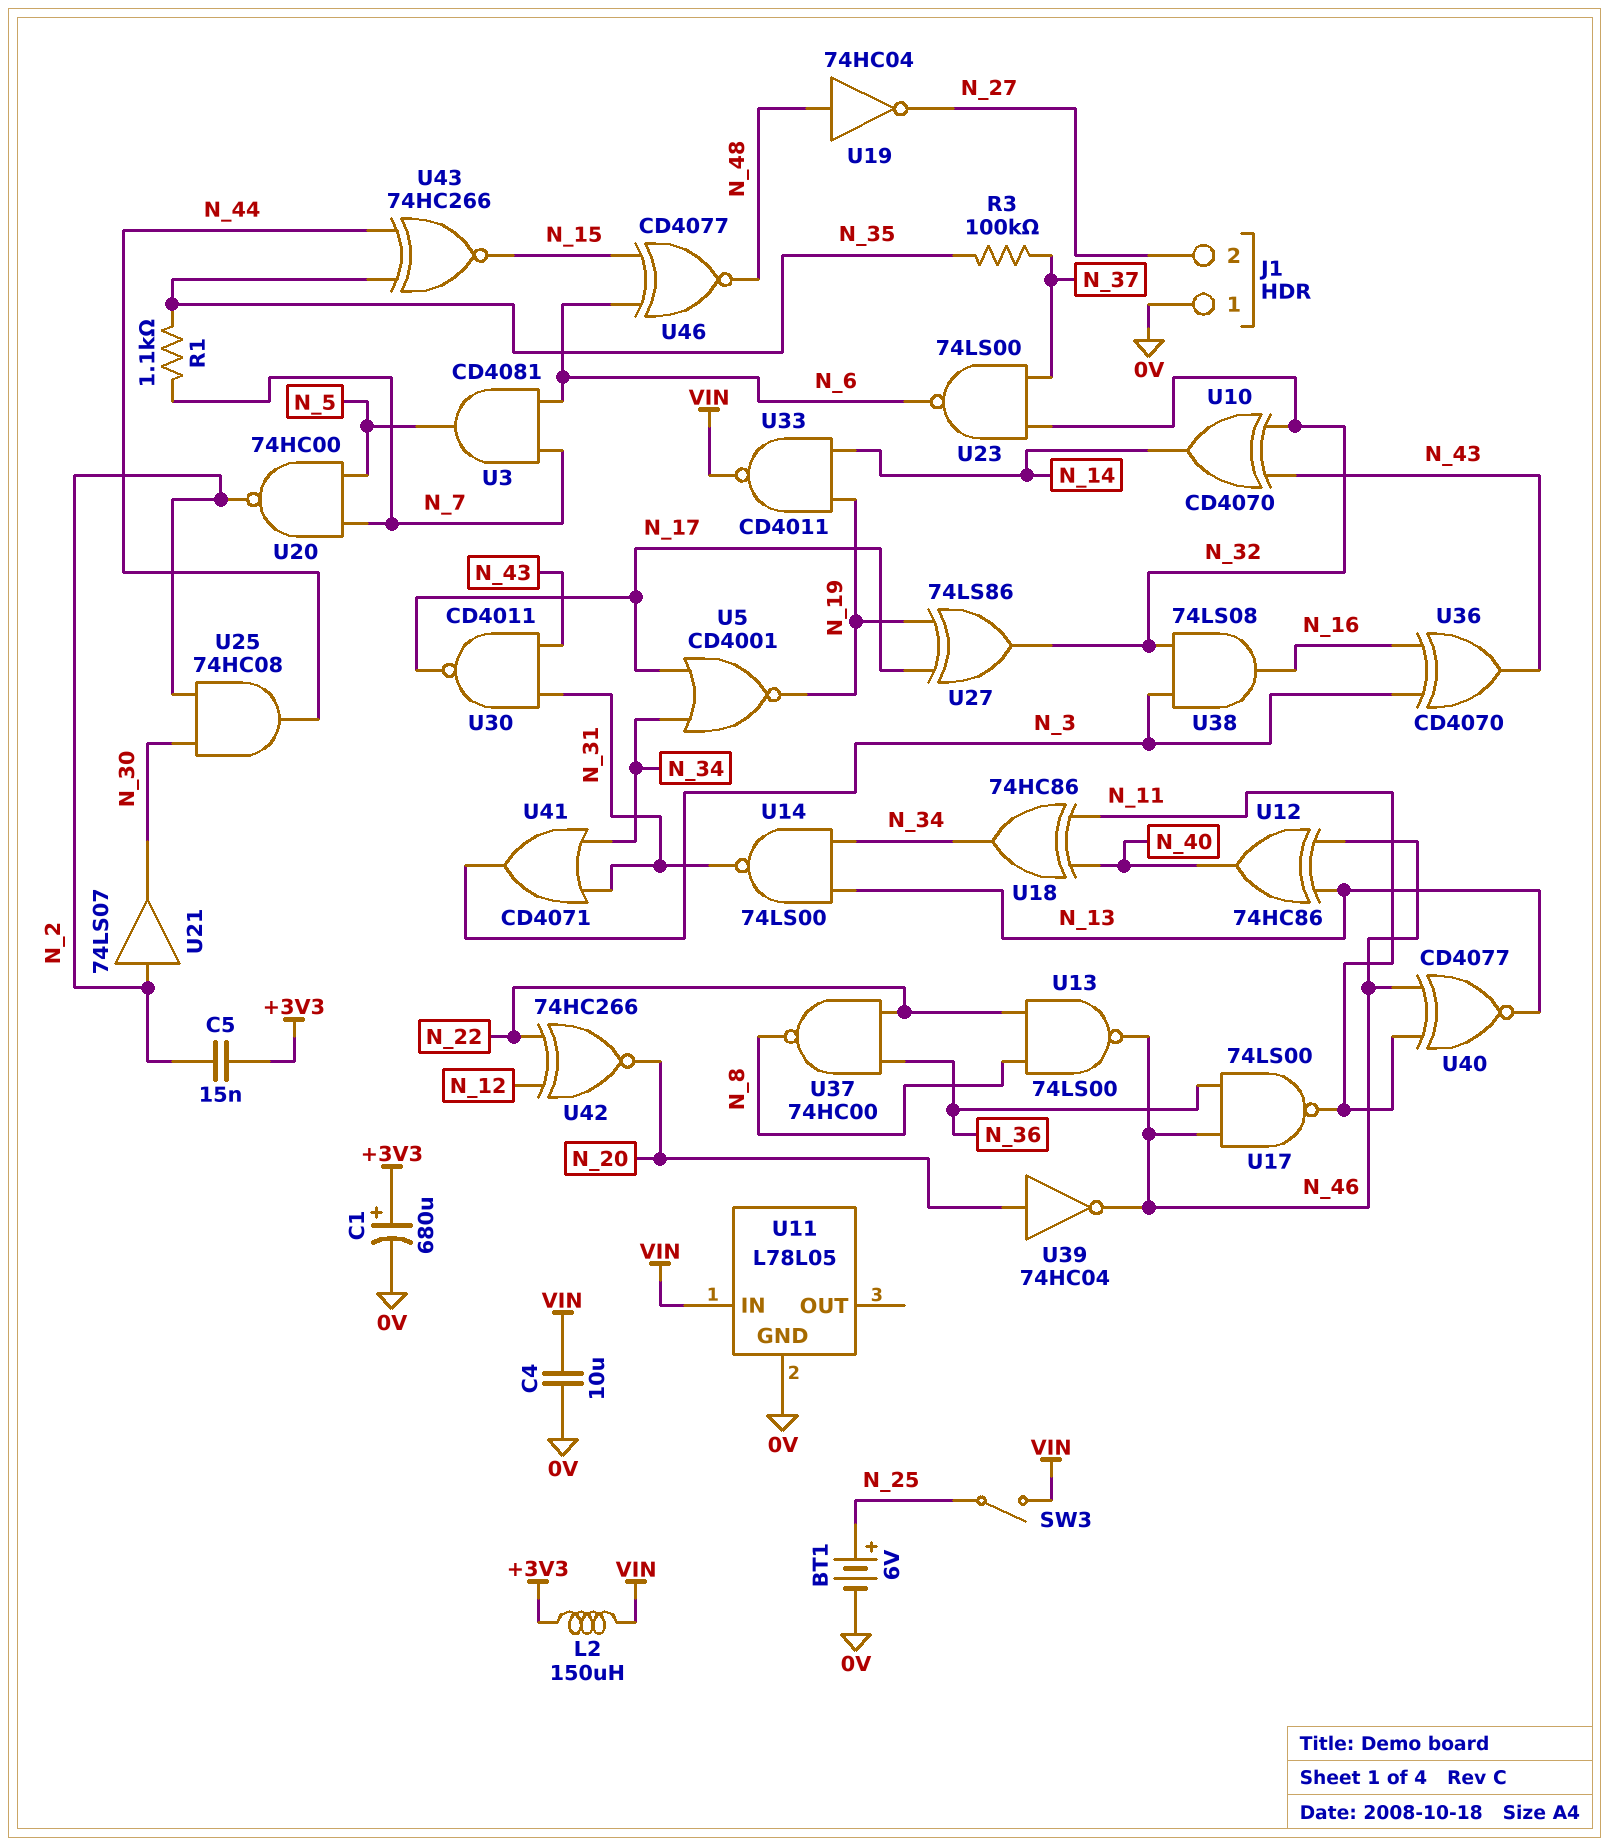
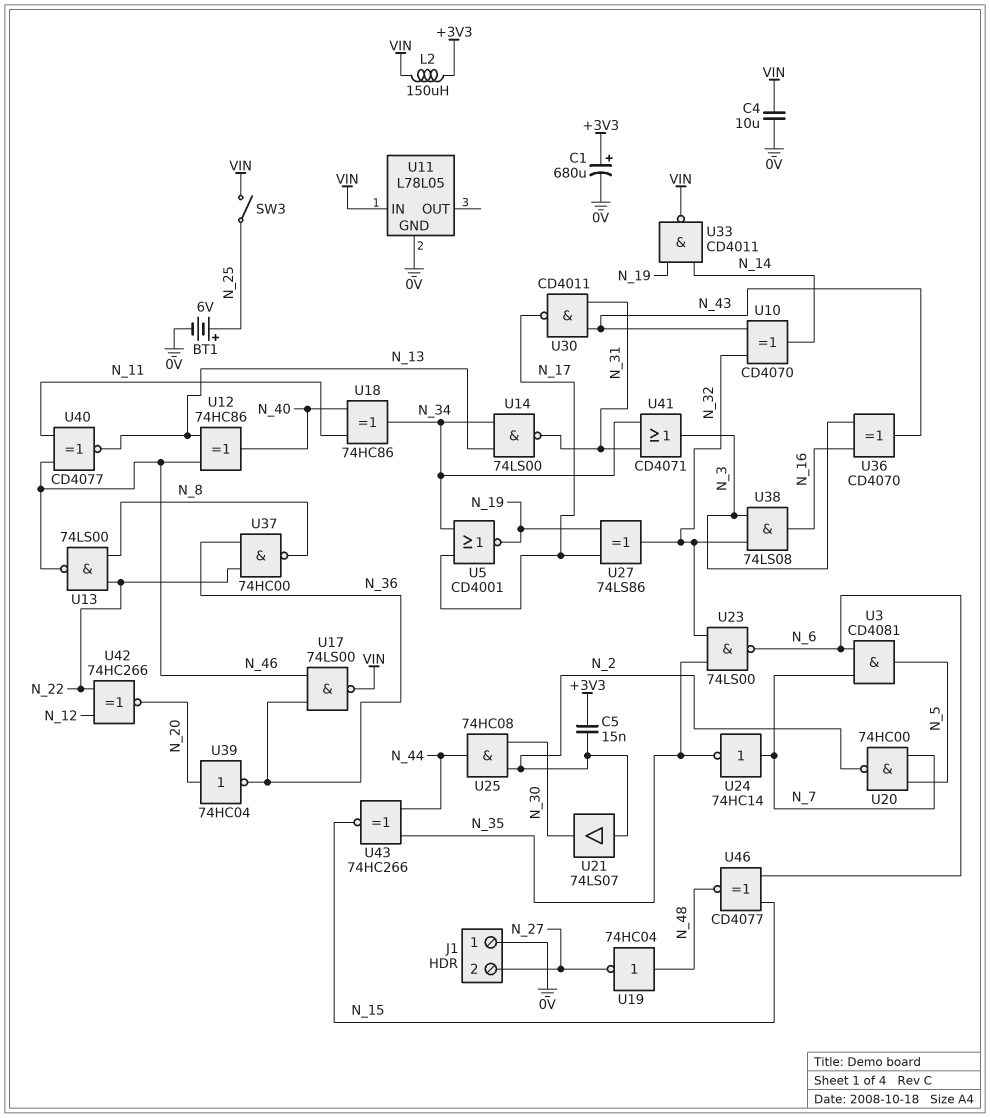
R1: 1.1k (N_7, N_35) -> none
R3: 100k (N_35, N_37) -> none
U17: NAND 74LS00 (in N_36, in N_46, out N_11) -> NAND 74LS00 (in N_36, in N_46, out VIN)
U23: NAND 74LS00 (in N_32, in N_37, out N_6) -> NAND 74LS00 (in N_32, in N_35, out N_6)
U24: none -> NOT 74HC14 (in N_7, out N_35)
U39: NOT 74HC04 (in N_20, out N_46) -> NOT 74HC04 (in N_20, out N_36)

